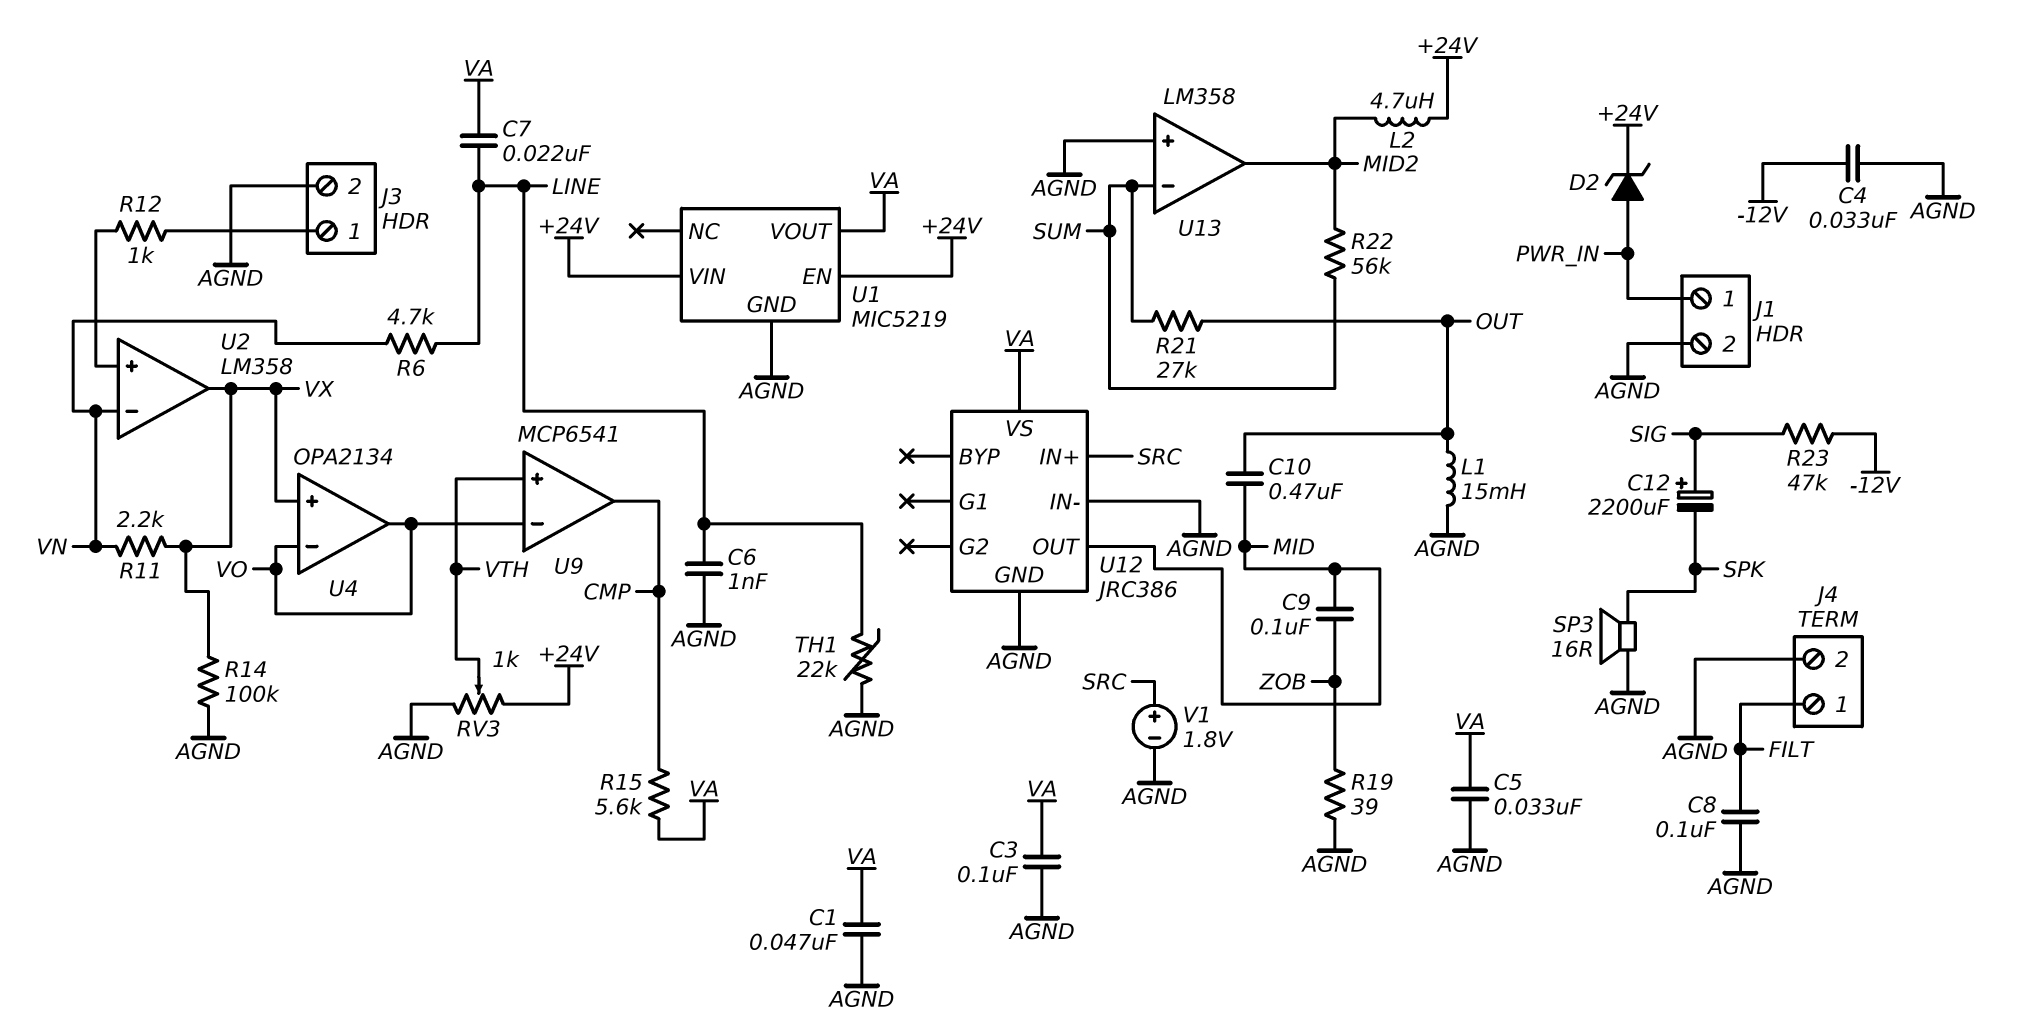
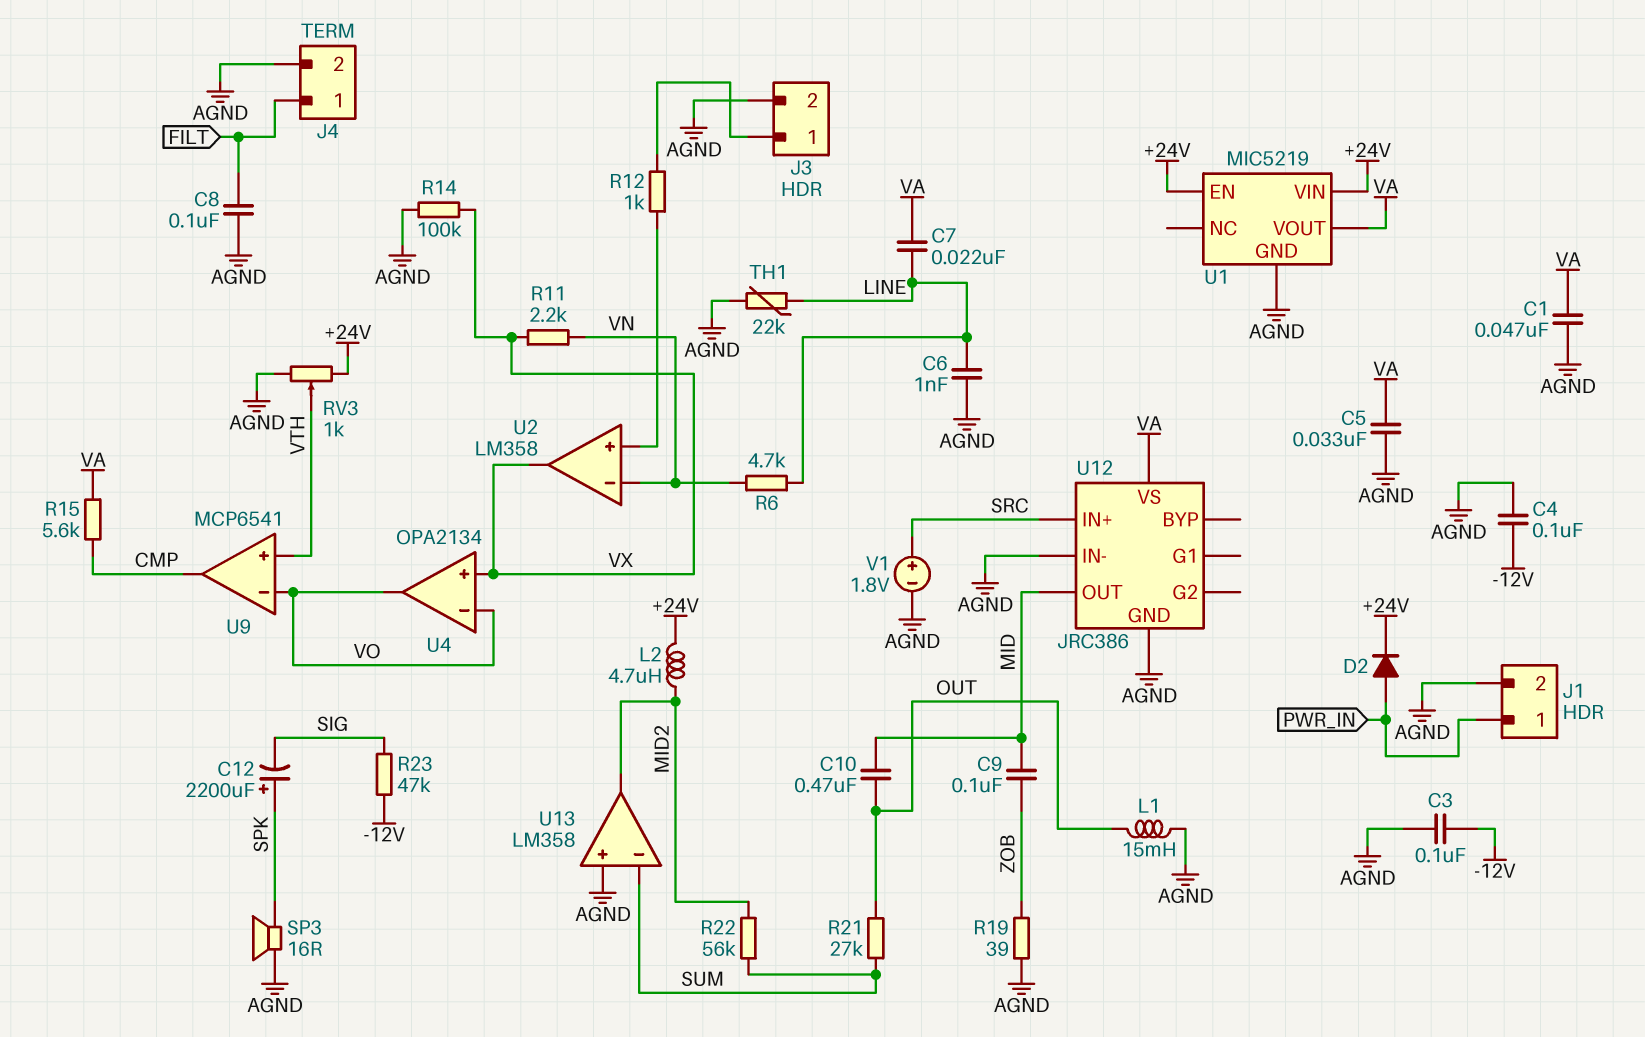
C3: 100nF (AGND, VA) -> 100nF (-12V, AGND)
C4: 33nF (-12V, AGND) -> 100nF (-12V, AGND)
C12: 2200uF (plus SIG, minus SPK) -> 2200uF (plus SPK, minus SIG)
D2: zener (A PWR_IN, K +24V) -> diode (A PWR_IN, K +24V)

